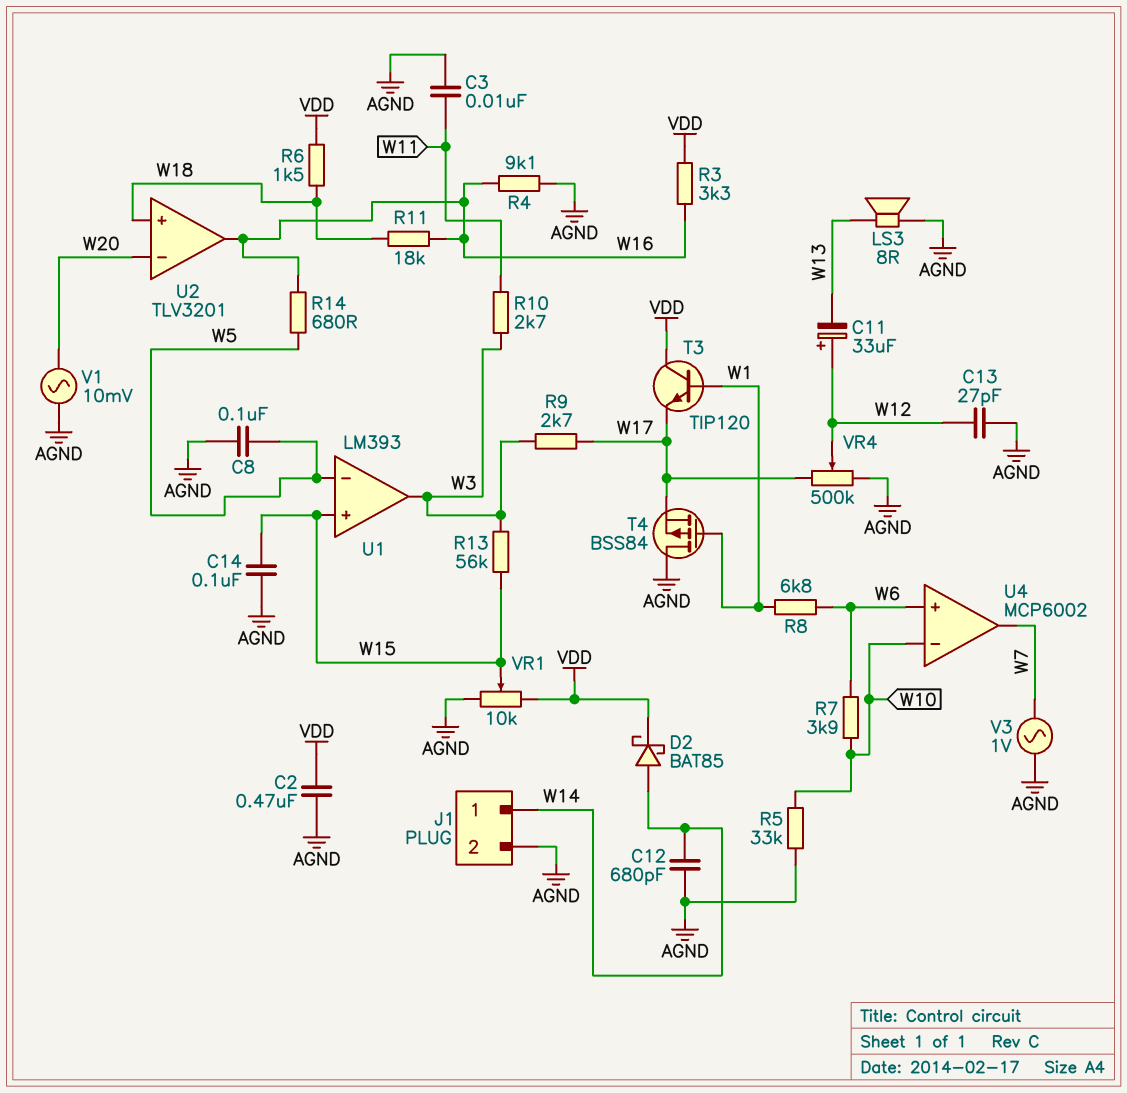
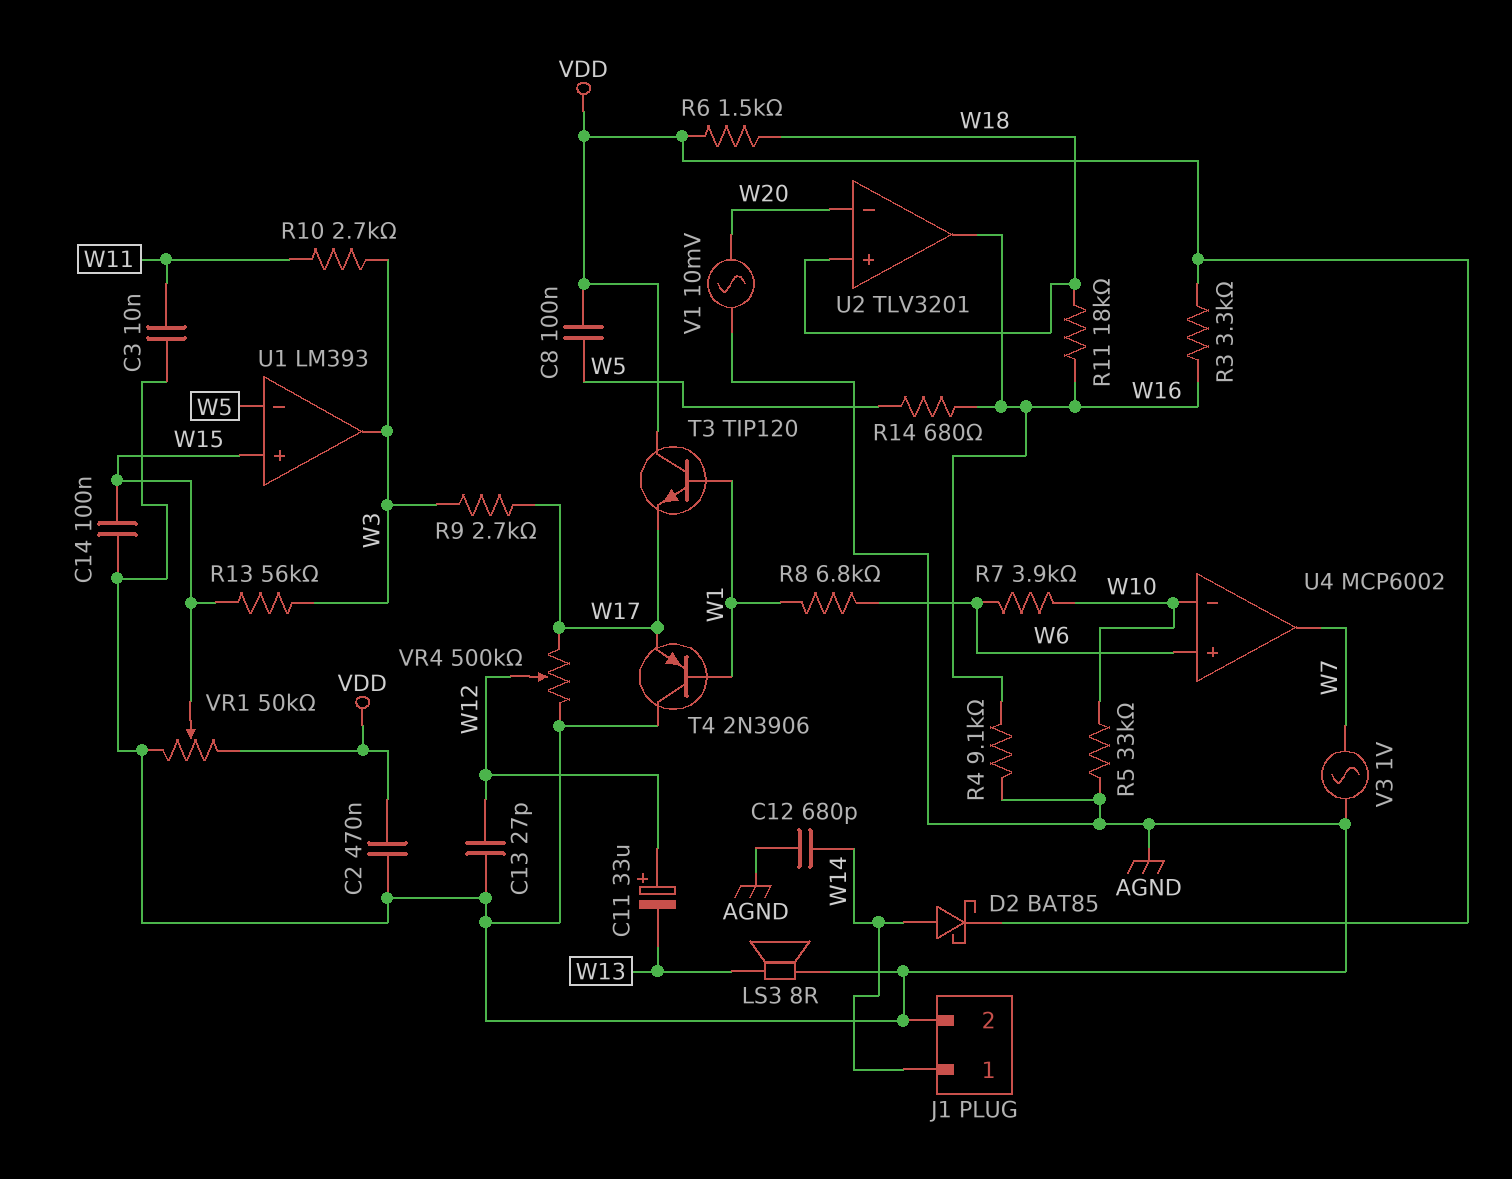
C8: 100nF (AGND, W5) -> 100nF (VDD, W5)
T4: PMOS BSS84 (G W1, D AGND, S W17) -> PNP 2N3906 (B W1, C AGND, E W17)
VR1: 10k (AGND, VDD, wiper W15) -> 50k (AGND, VDD, wiper W15)

